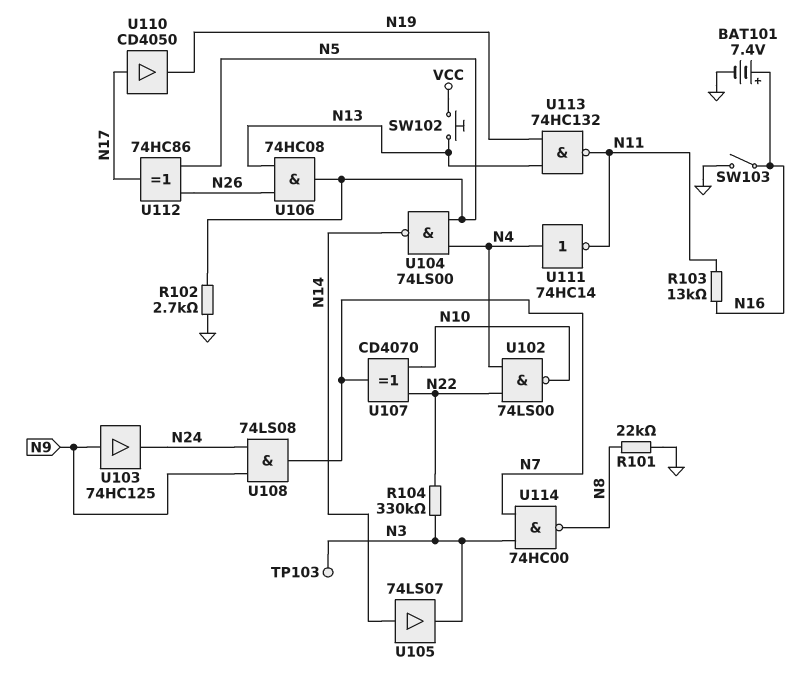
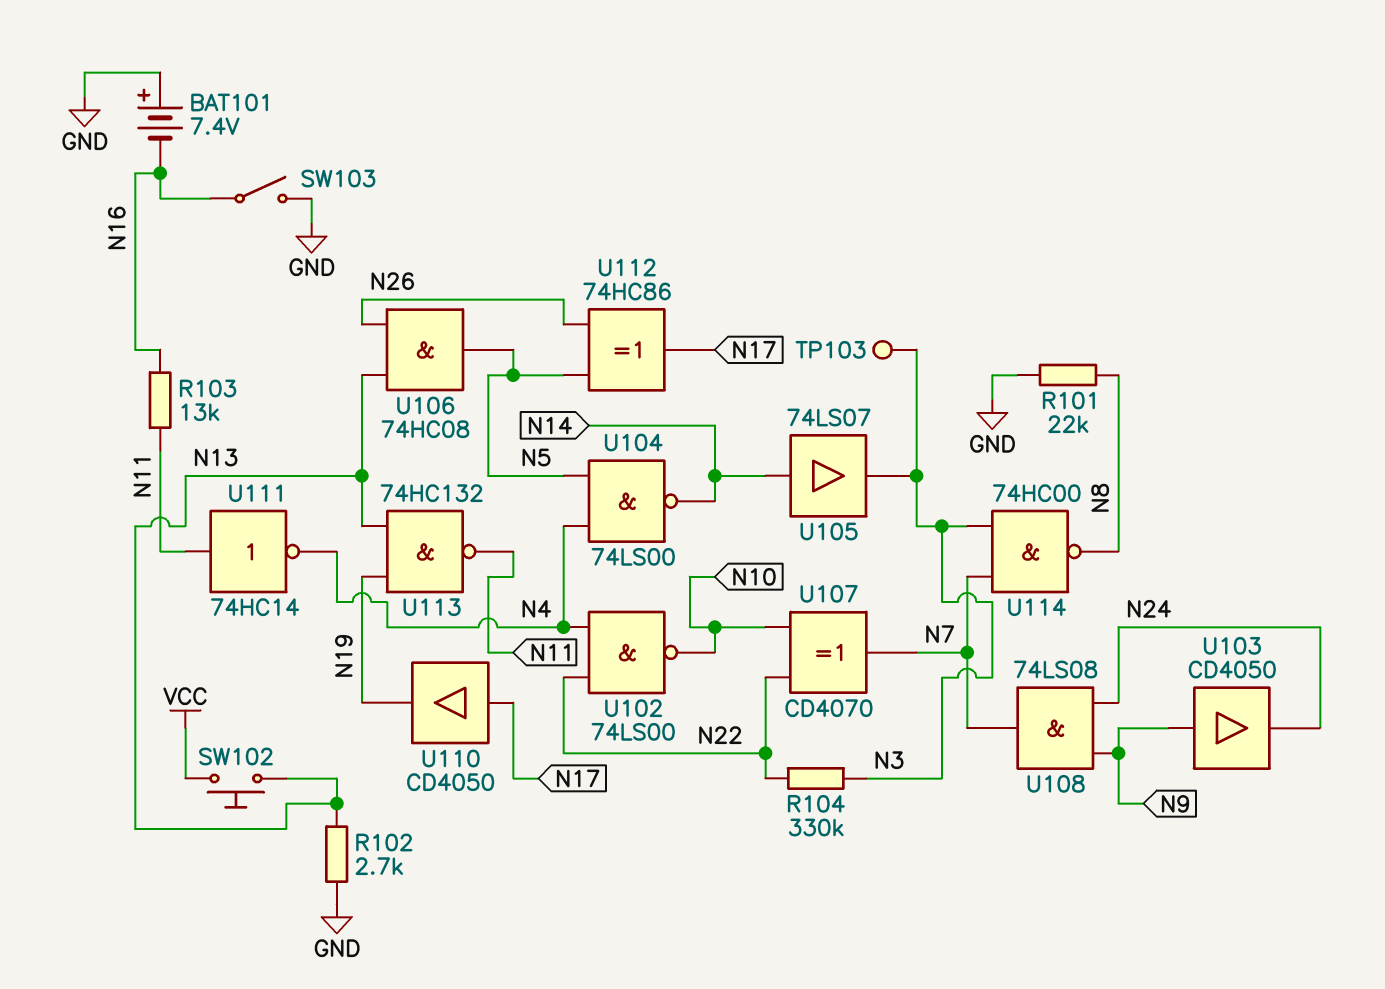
BAT101: 7.4V (plus N16, minus GND) -> 7.4V (plus GND, minus N16)
R102: 2.7k (GND, N5) -> 2.7k (GND, N13)
U103: buffer 74HC125 (in N9, out N24) -> buffer CD4050 (in N9, out N24)
U111: NOT 74HC14 (in N4, out N11) -> NOT 74HC14 (in N11, out N4)

